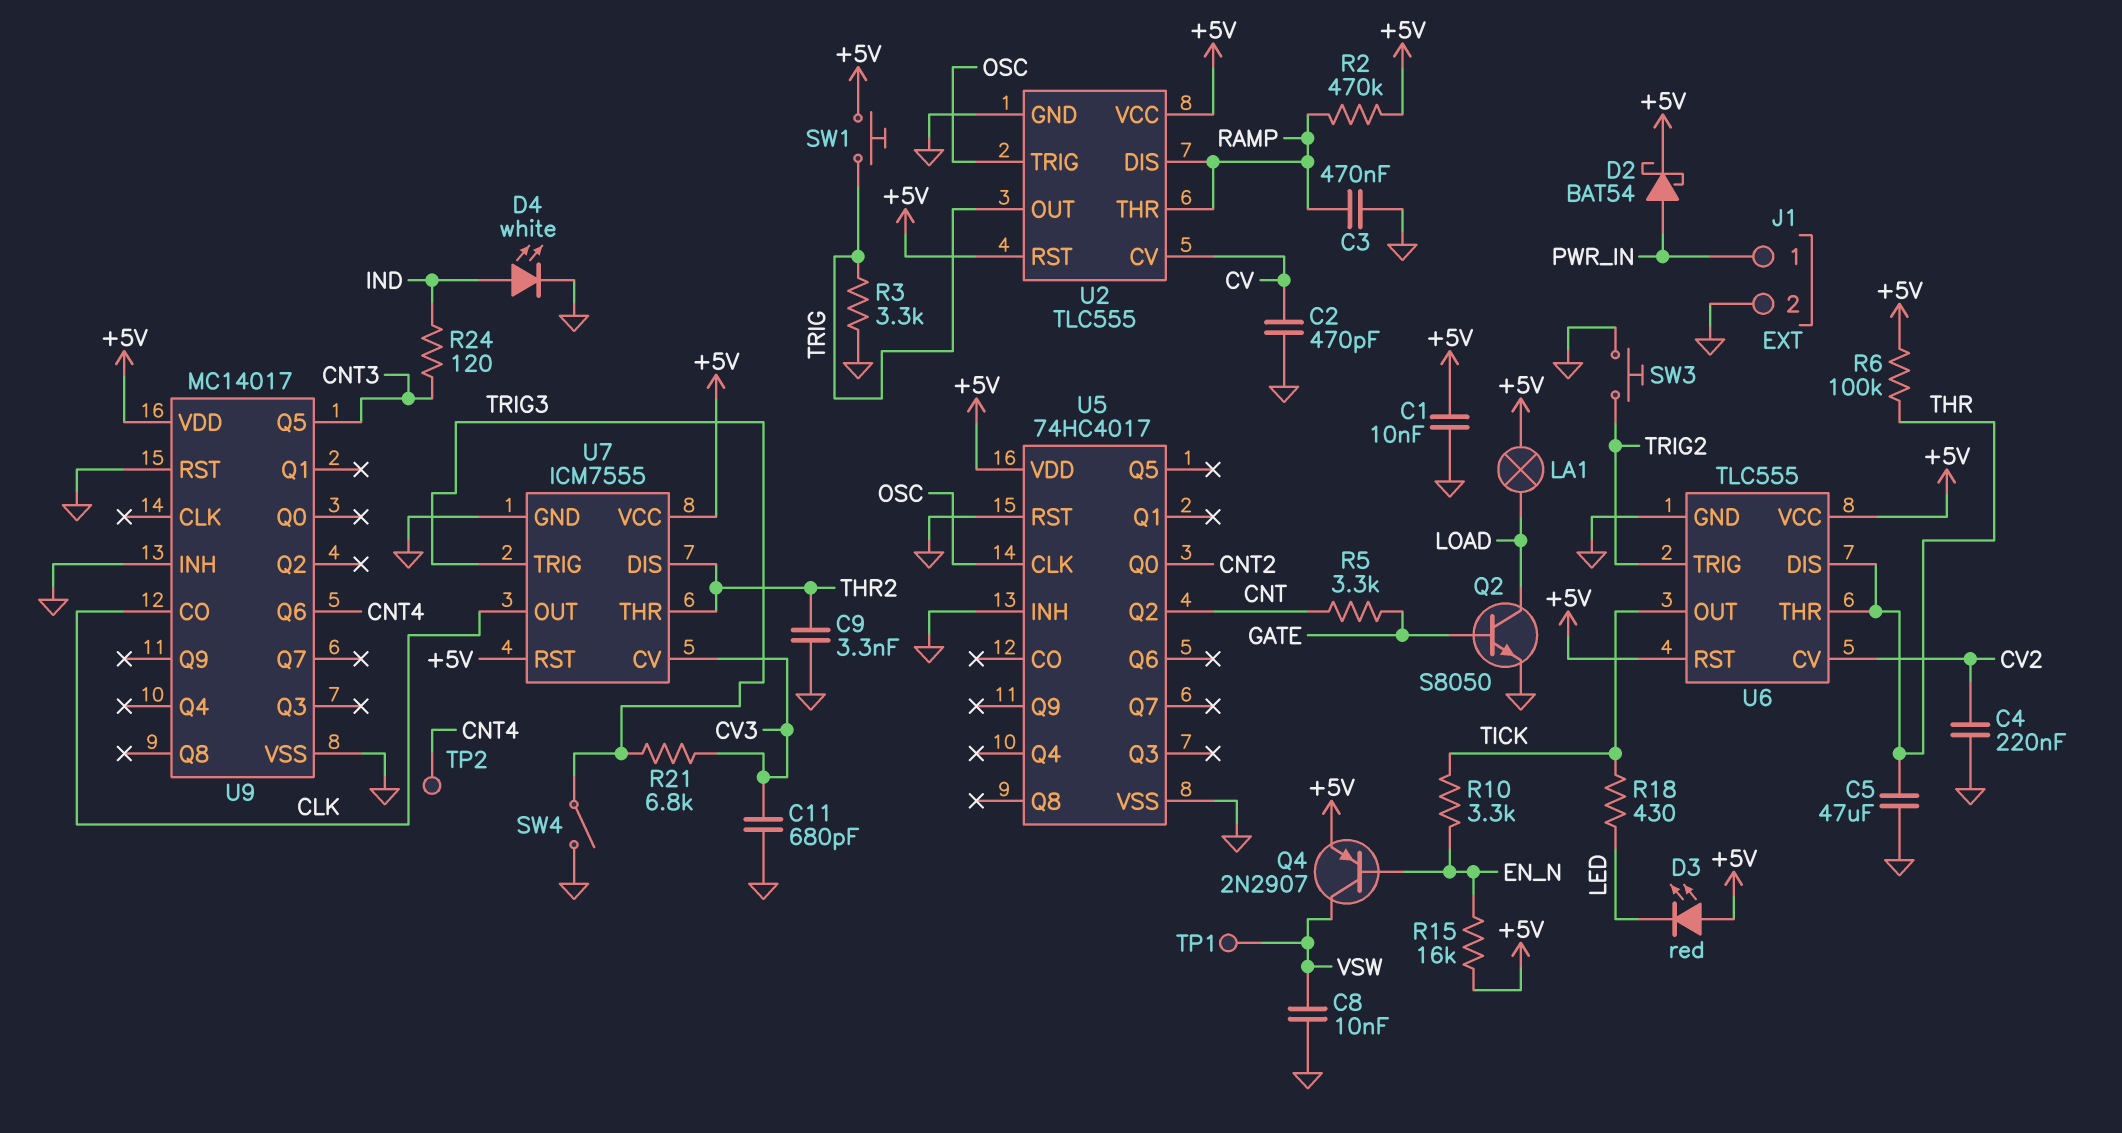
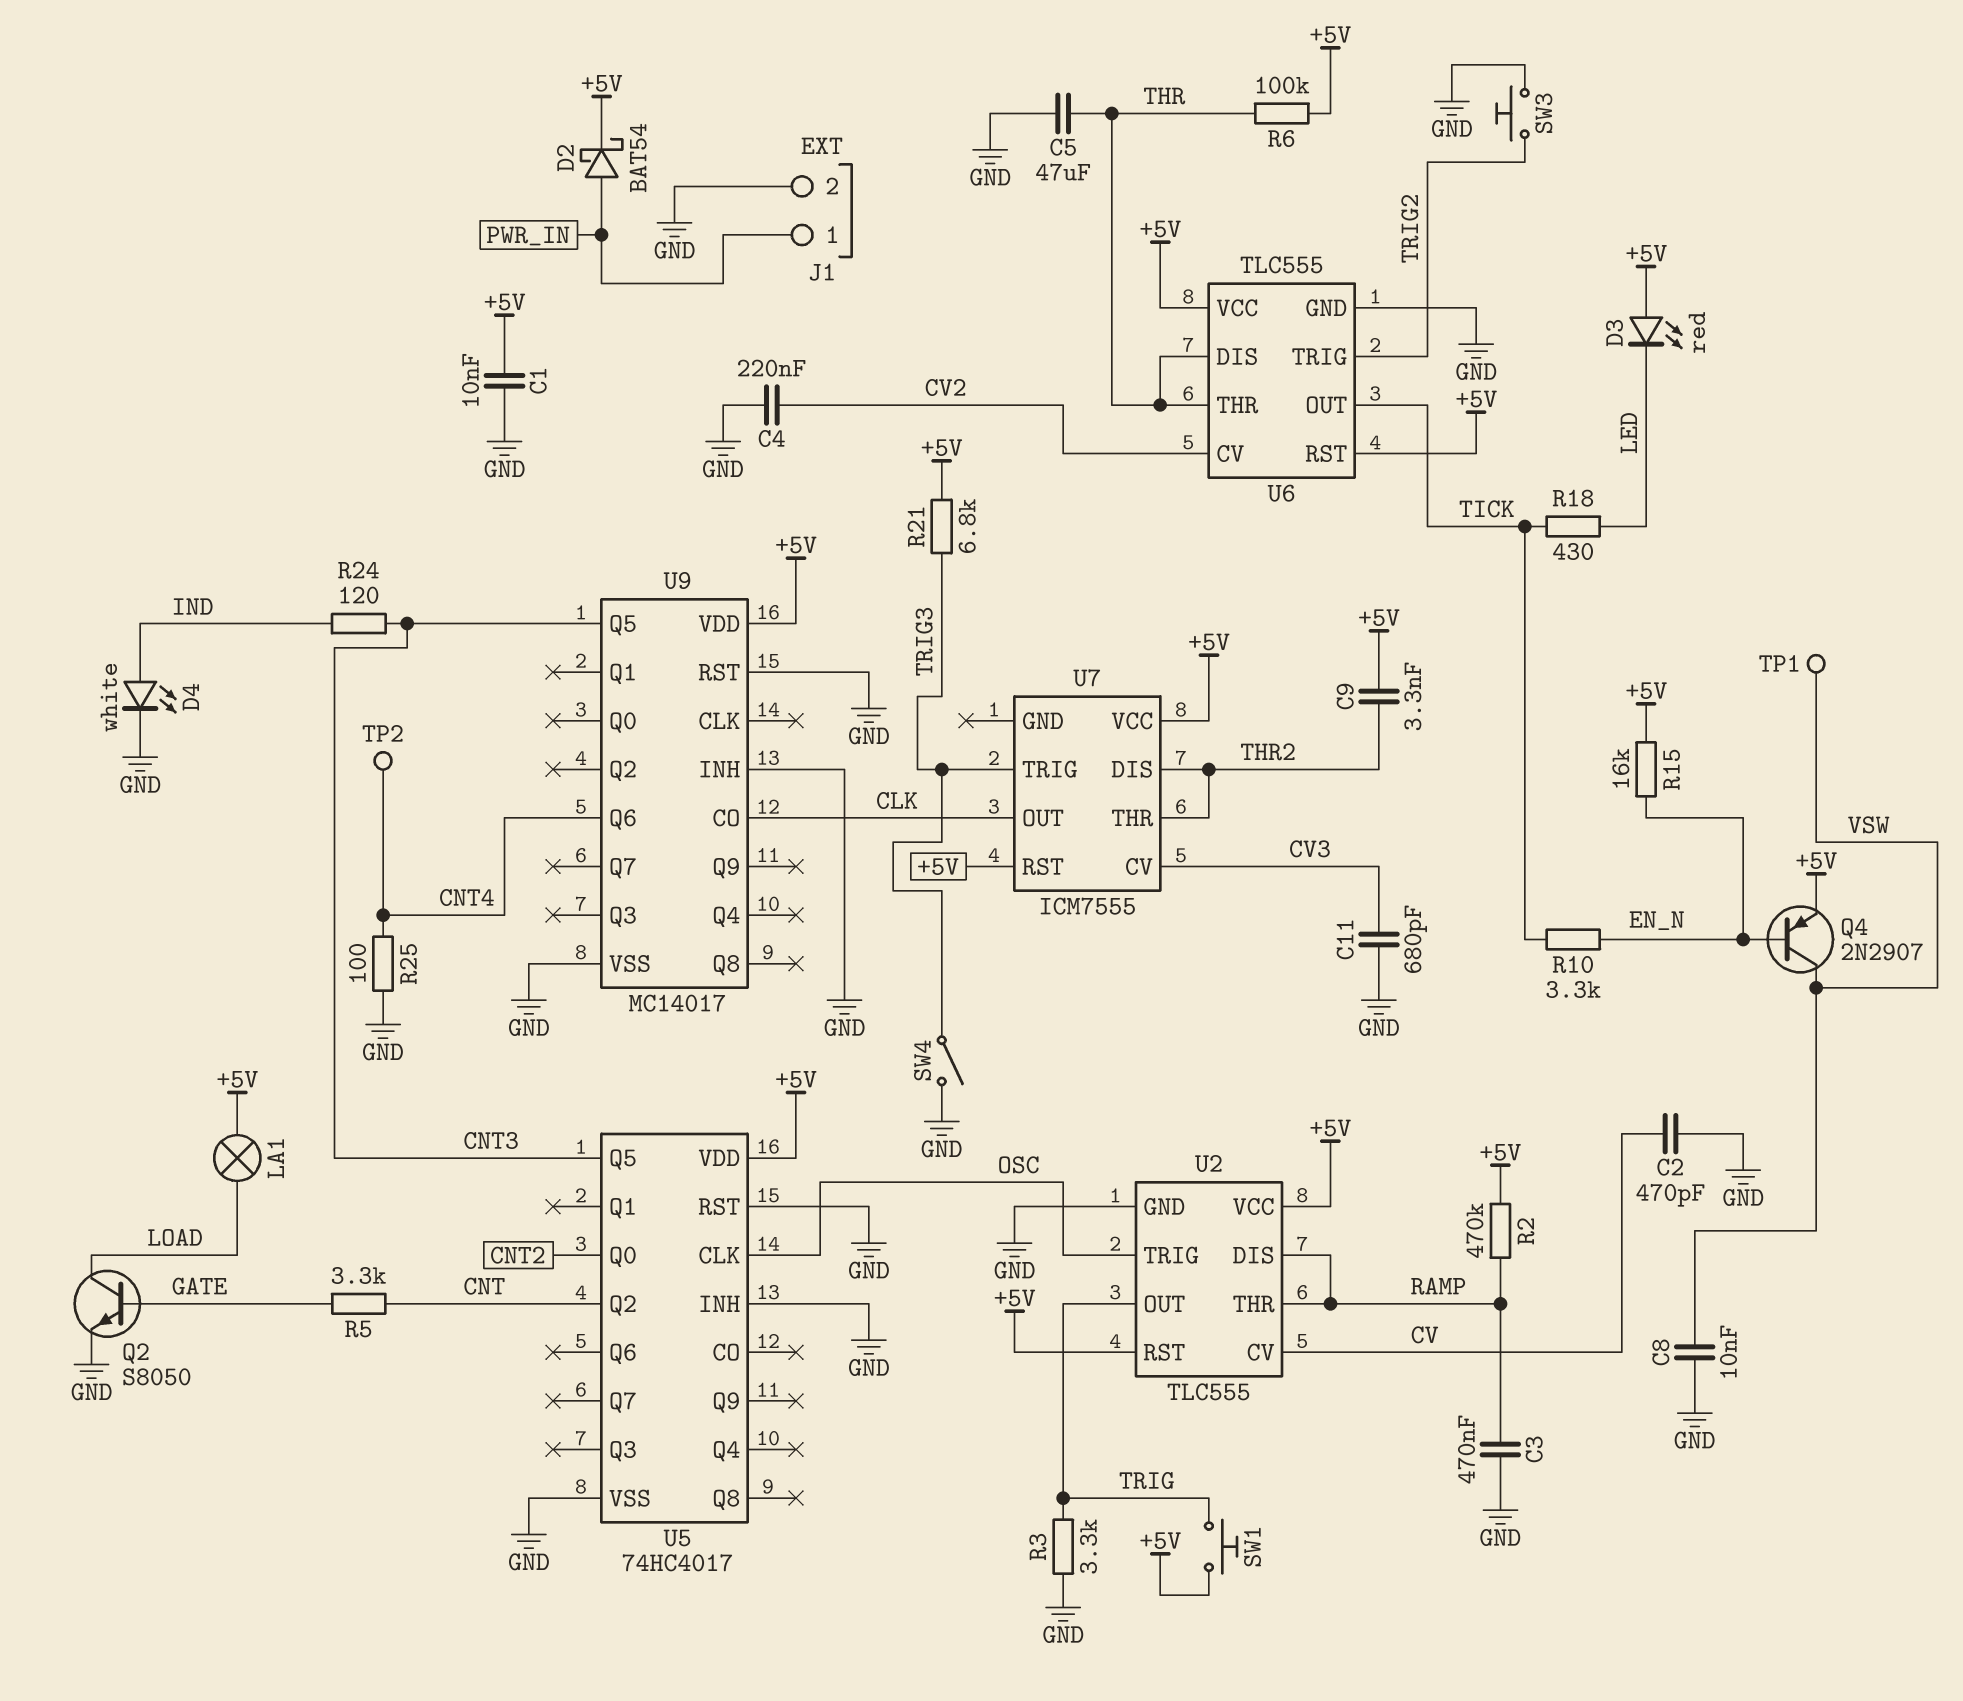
C9: 3.3nF (GND, THR2) -> 3.3nF (+5V, THR2)
R21: 6.8k (CV3, TRIG3) -> 6.8k (+5V, TRIG3)
R25: none -> 100 (CNT4, GND)
U5 pin Q5: none -> CNT3
U7 pin GND: GND -> none

